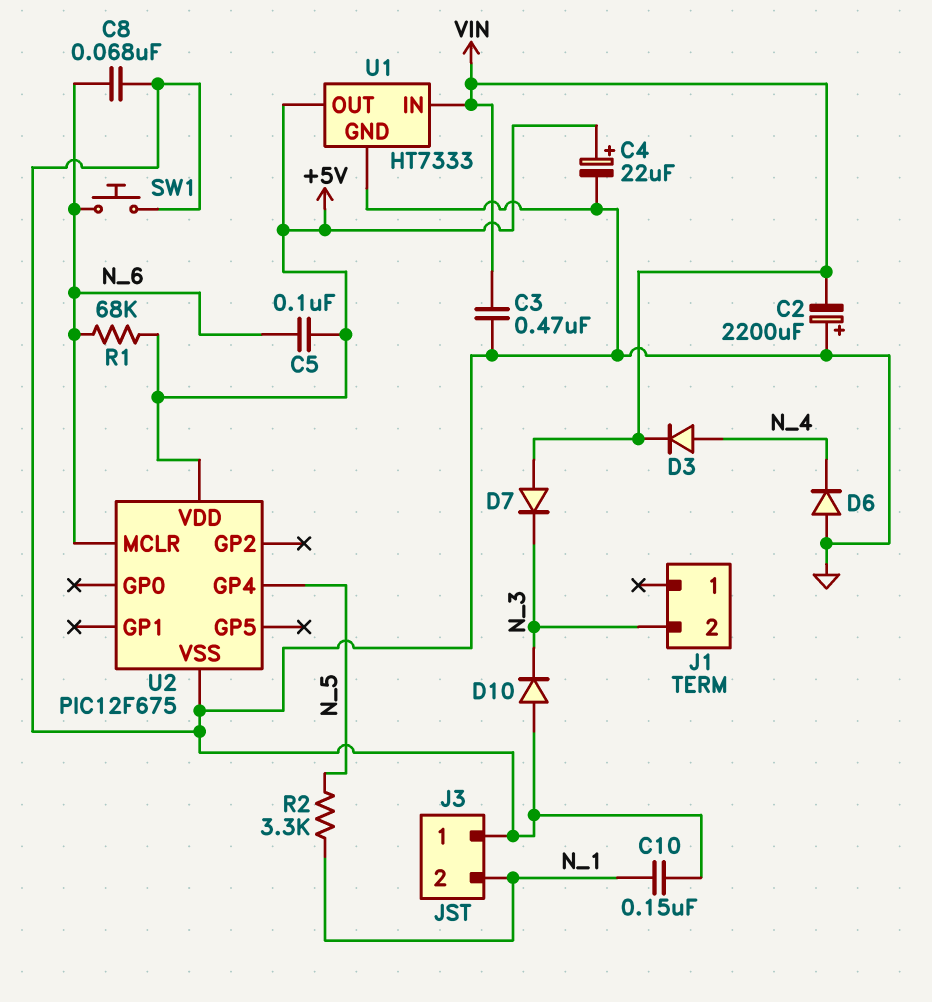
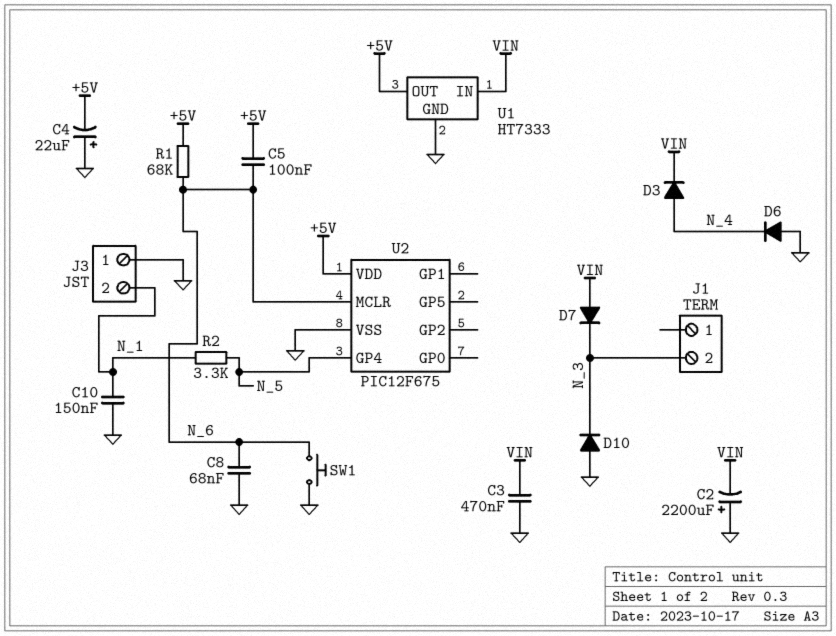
C4: 22uF (plus +5V, minus GND) -> 22uF (plus GND, minus +5V)

